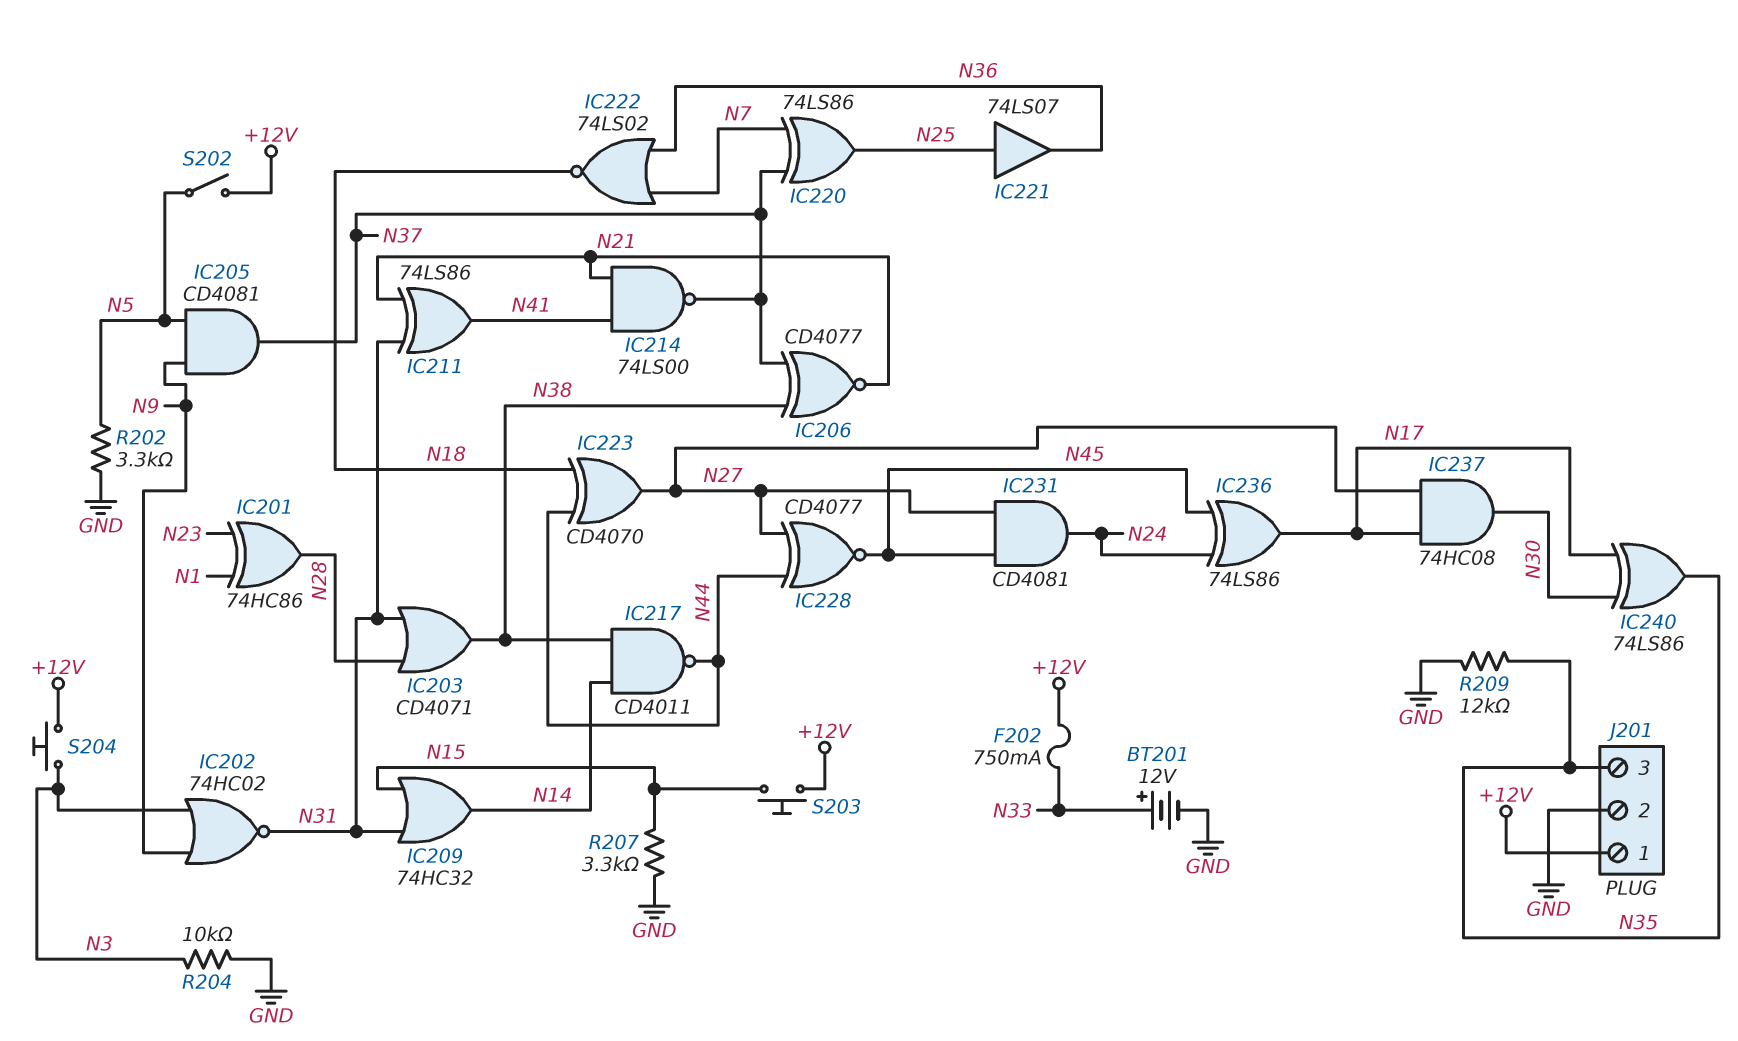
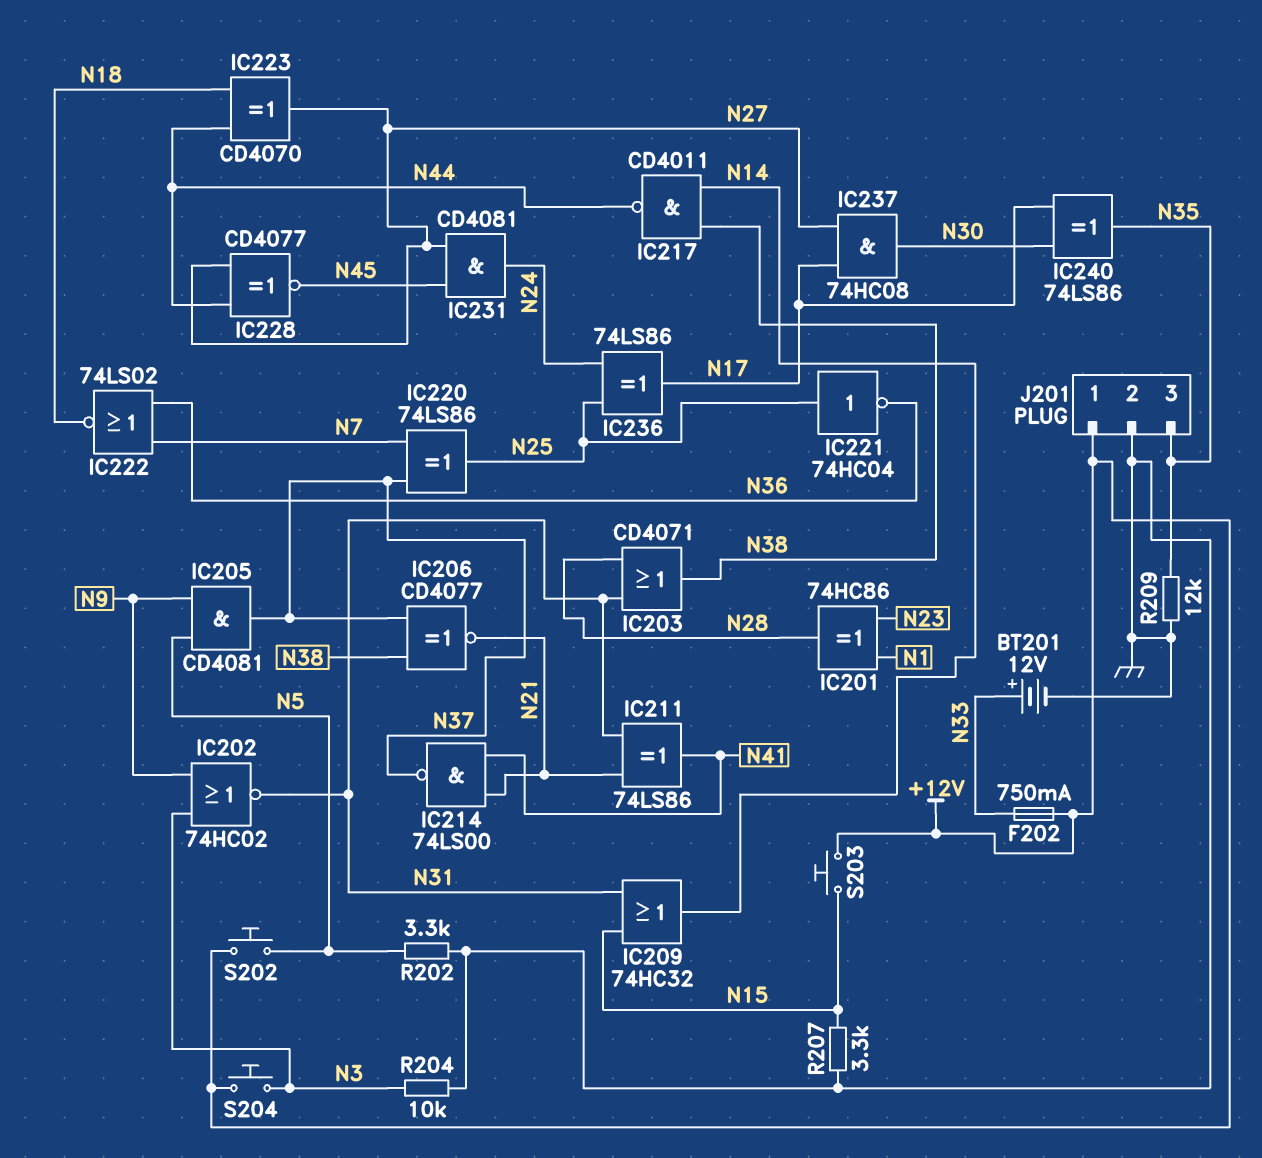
IC221: buffer 74LS07 (in N25, out N36) -> NOT 74HC04 (in N25, out N36)
IC236: XOR 74LS86 (in N24, in N45, out N17) -> XOR 74LS86 (in N24, in N25, out N17)
S202: switch (+12V, N5) -> button (+12V, N5)

